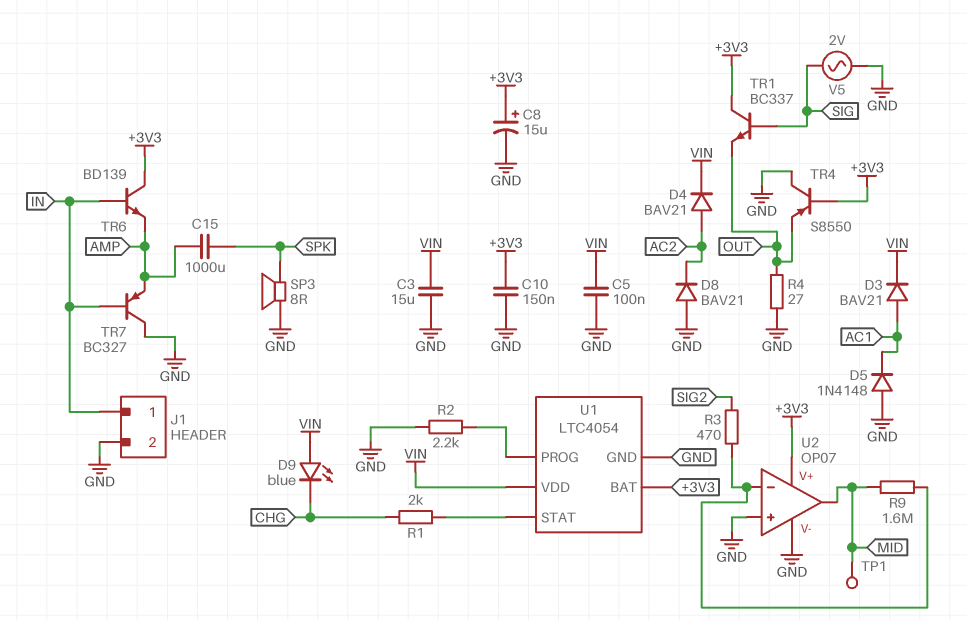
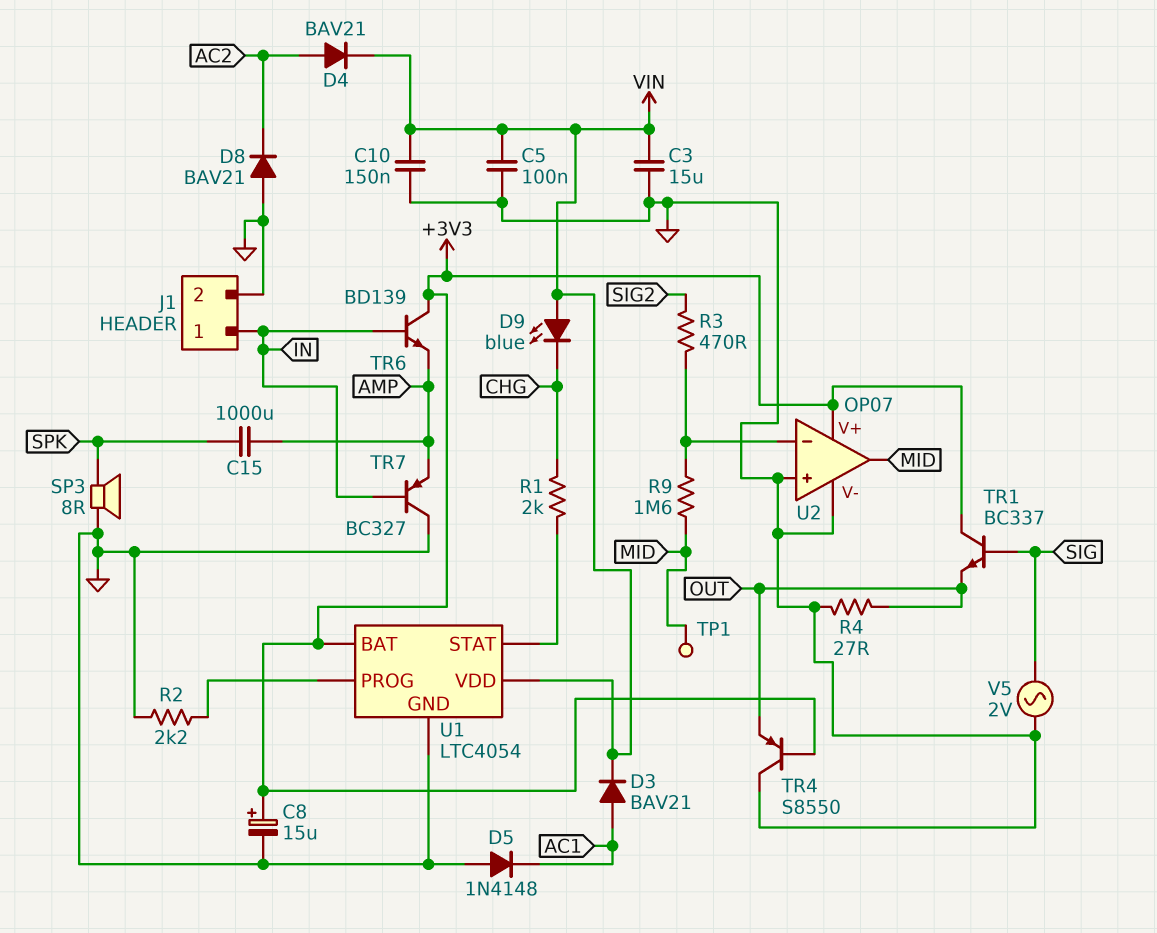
C10: 150nF (+3V3, GND) -> 150nF (GND, VIN)

